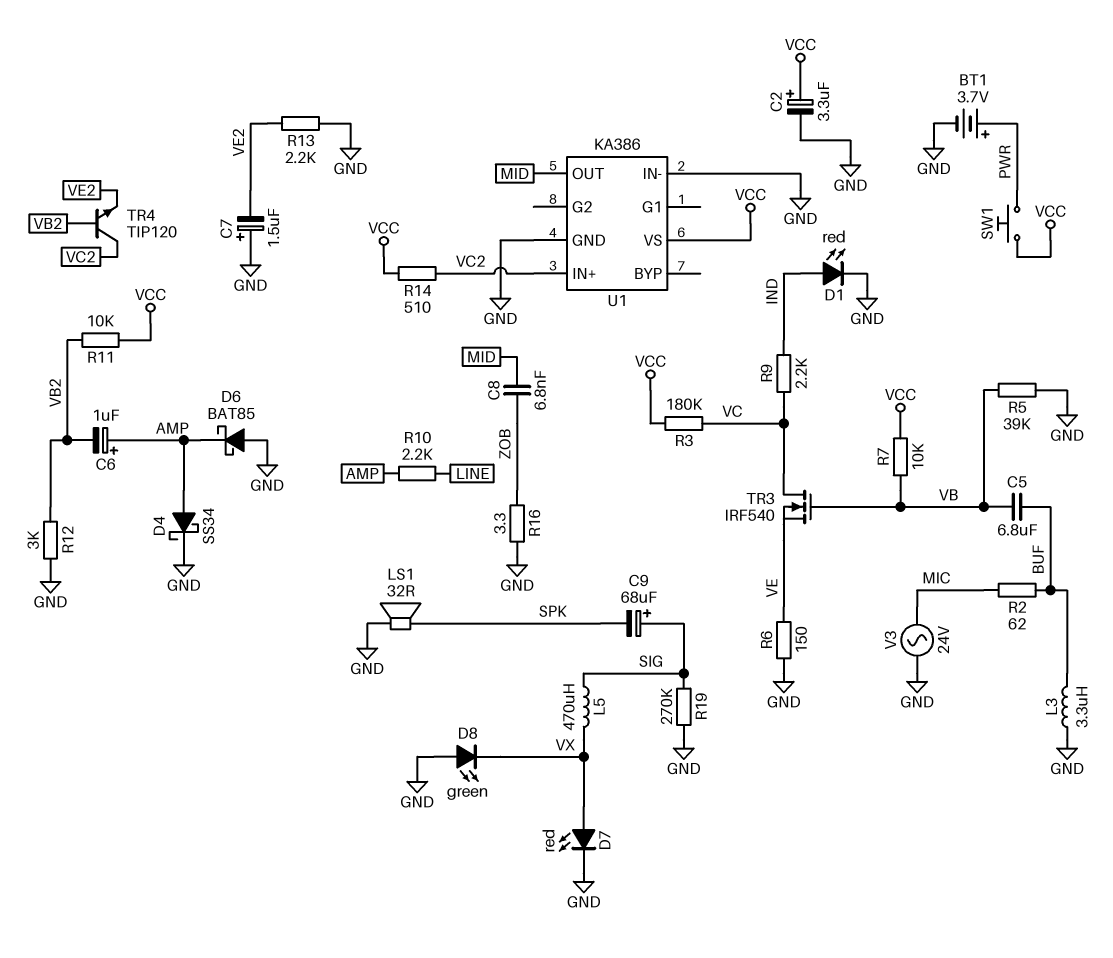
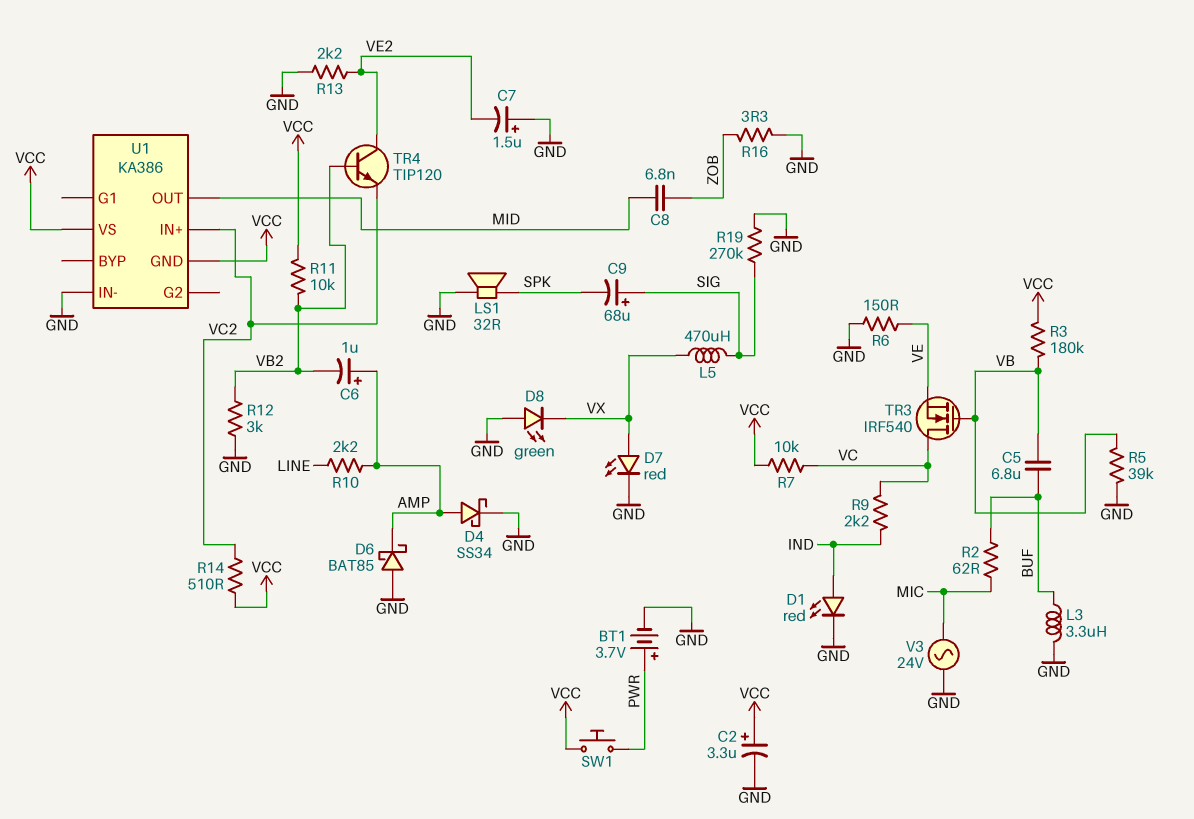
R3: 180k (VC, VCC) -> 180k (VB, VCC)
R7: 10k (VB, VCC) -> 10k (VC, VCC)
TR4: NPN TIP120 (B VB2, C VC2, E VE2) -> NPN TIP120 (B VB2, C VE2, E VC2)
U1 pin GND: GND -> VCC

